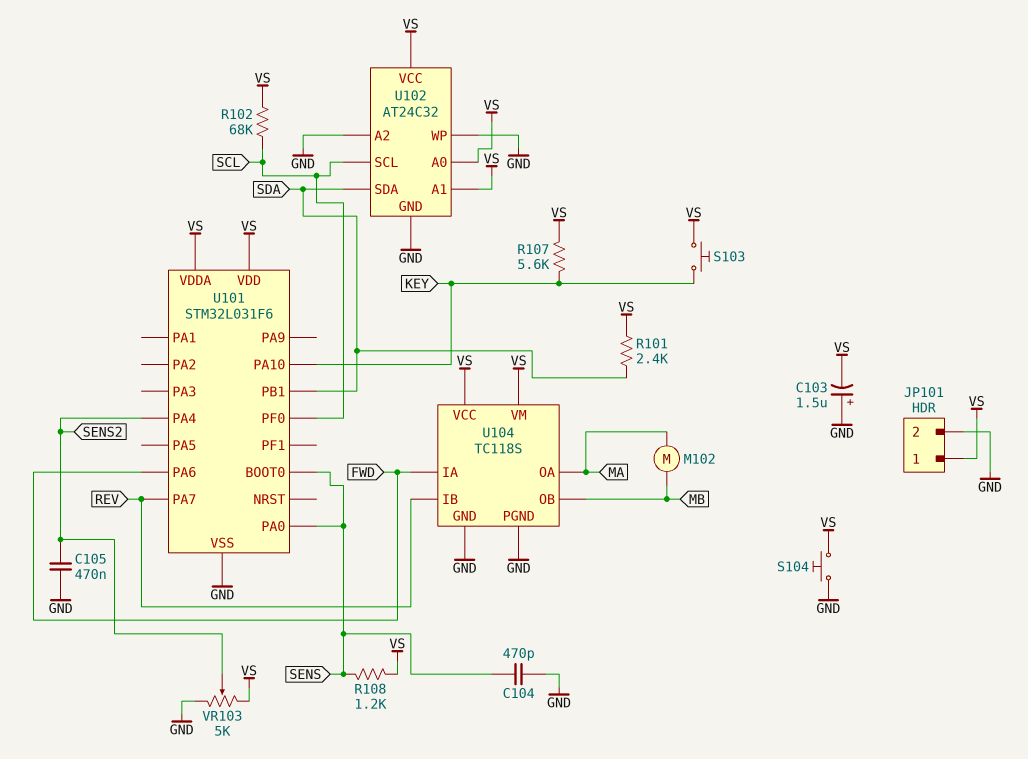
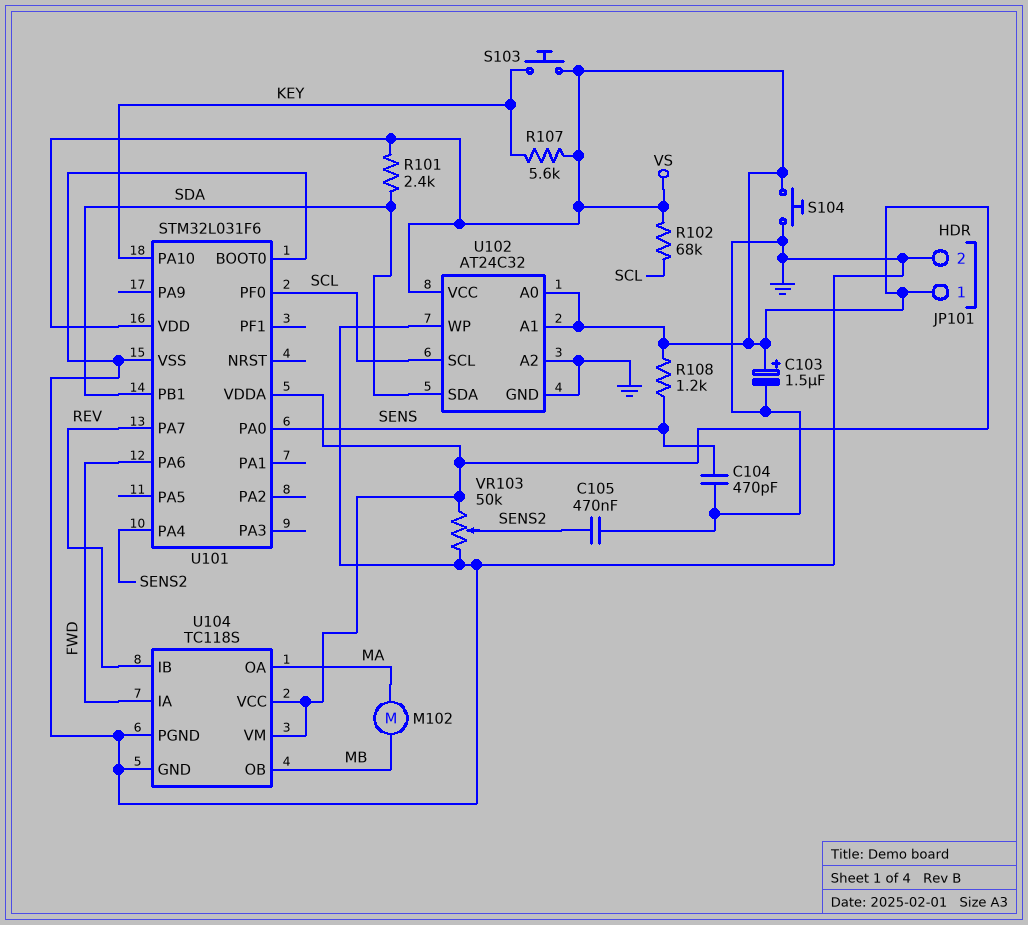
C103: 1.5uF (plus GND, minus VS) -> 1.5uF (plus VS, minus GND)
U101 pin BOOT0: SENS -> GND
VR103: 5k (GND, VS, wiper SENS2) -> 50k (GND, VS, wiper SENS2)

